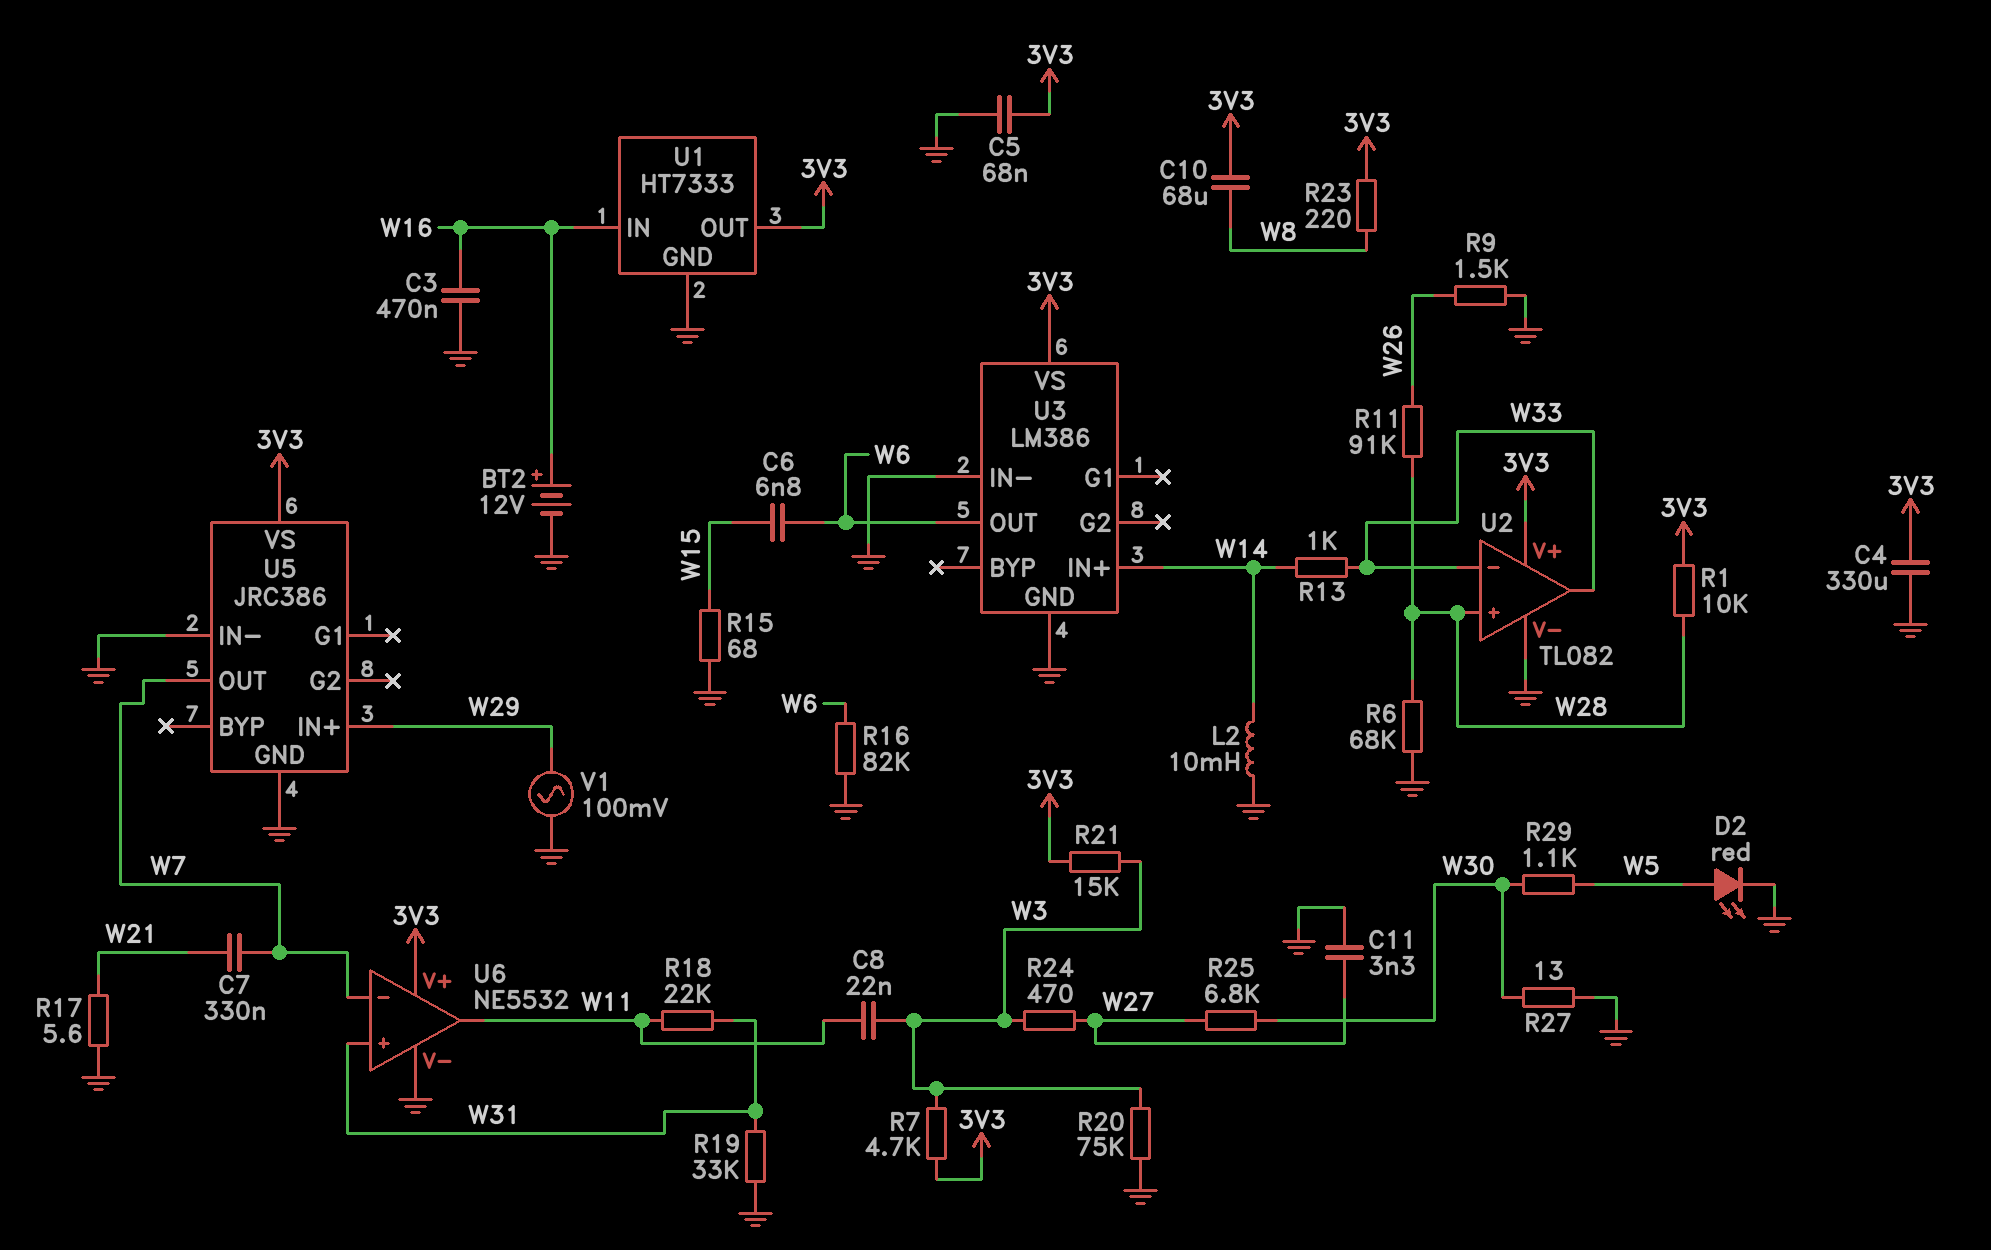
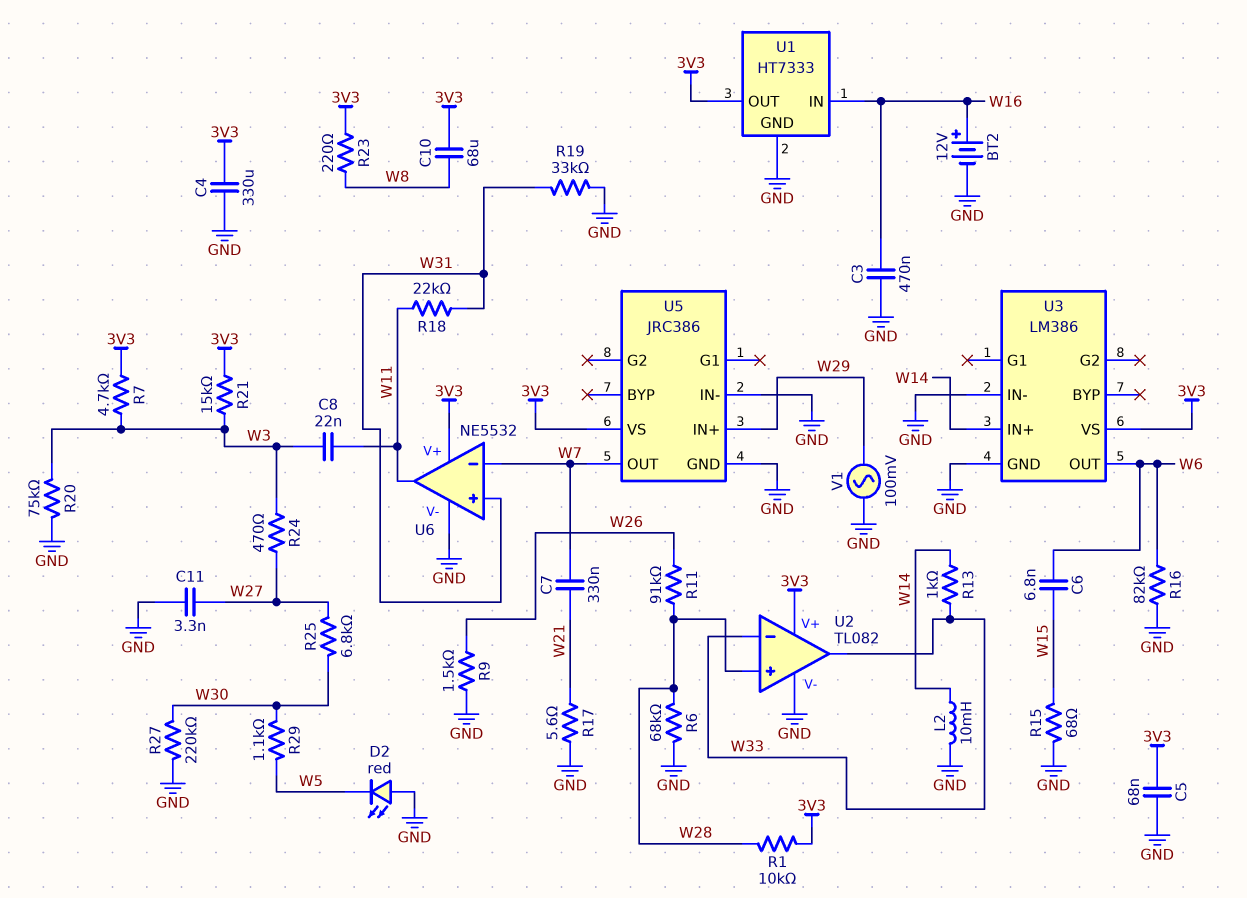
D2: LED red (A W5, K GND) -> LED red (A GND, K W5)
R27: 13 (GND, W30) -> 220k (GND, W30)

